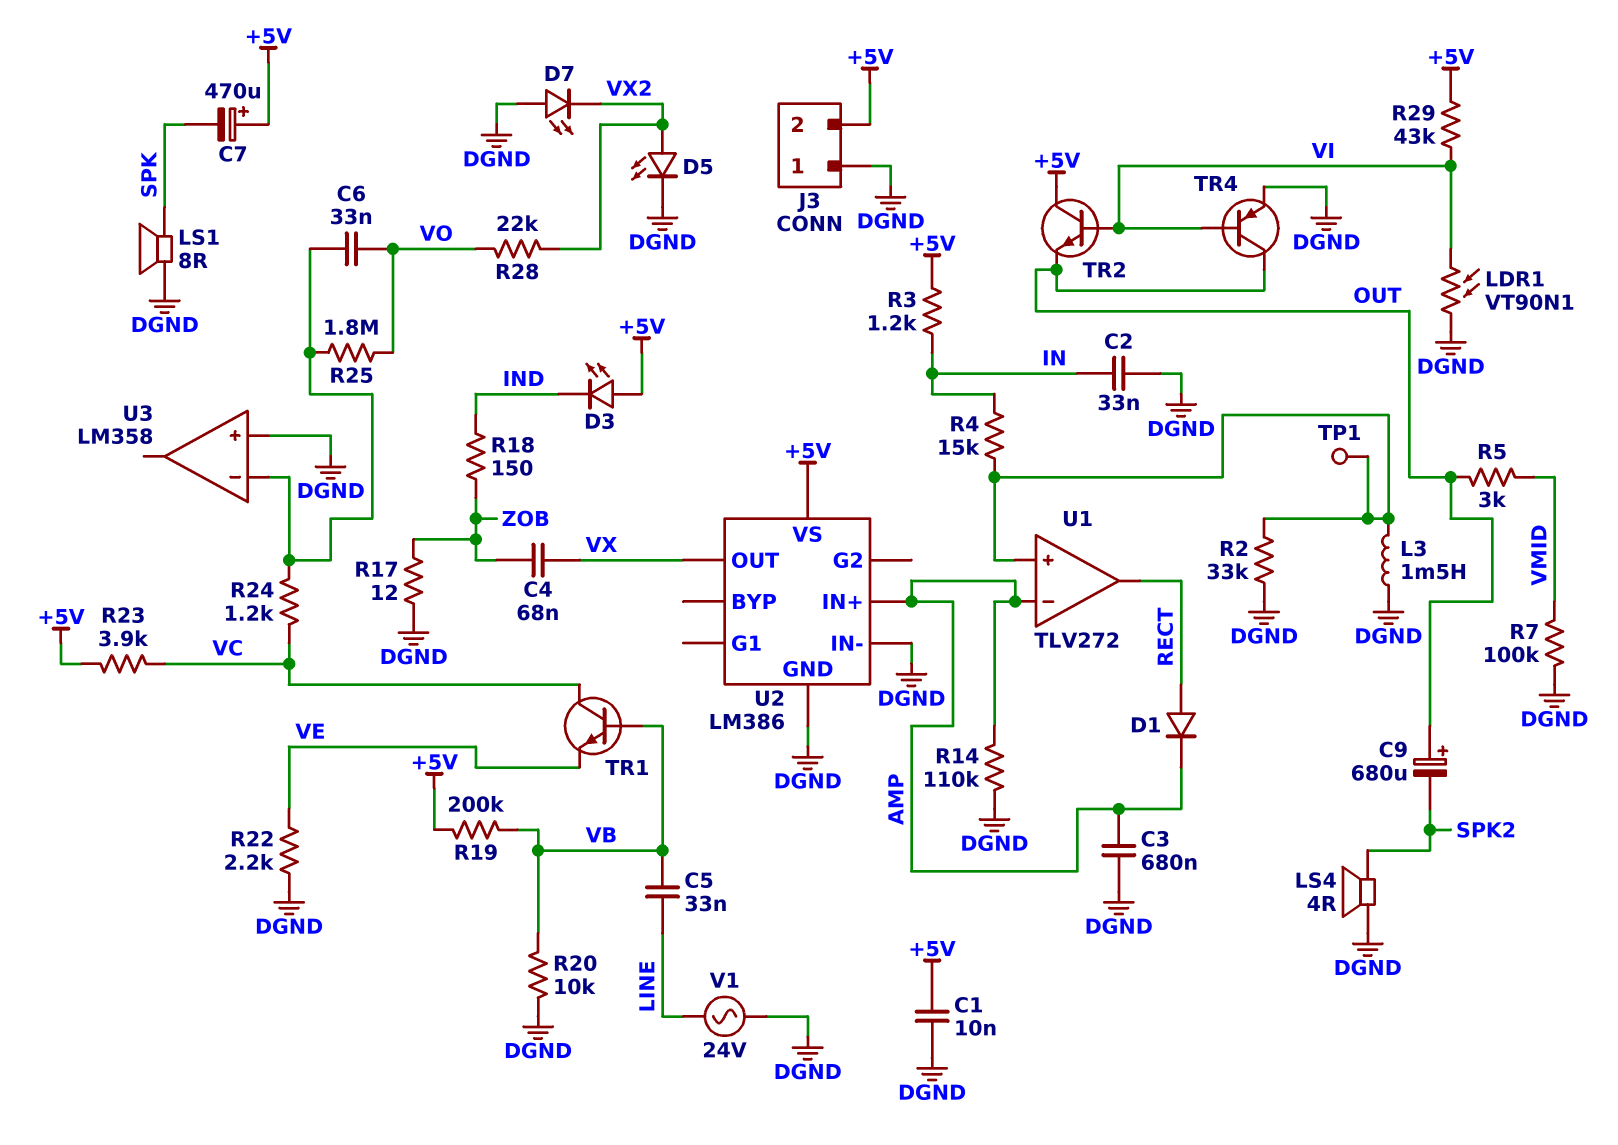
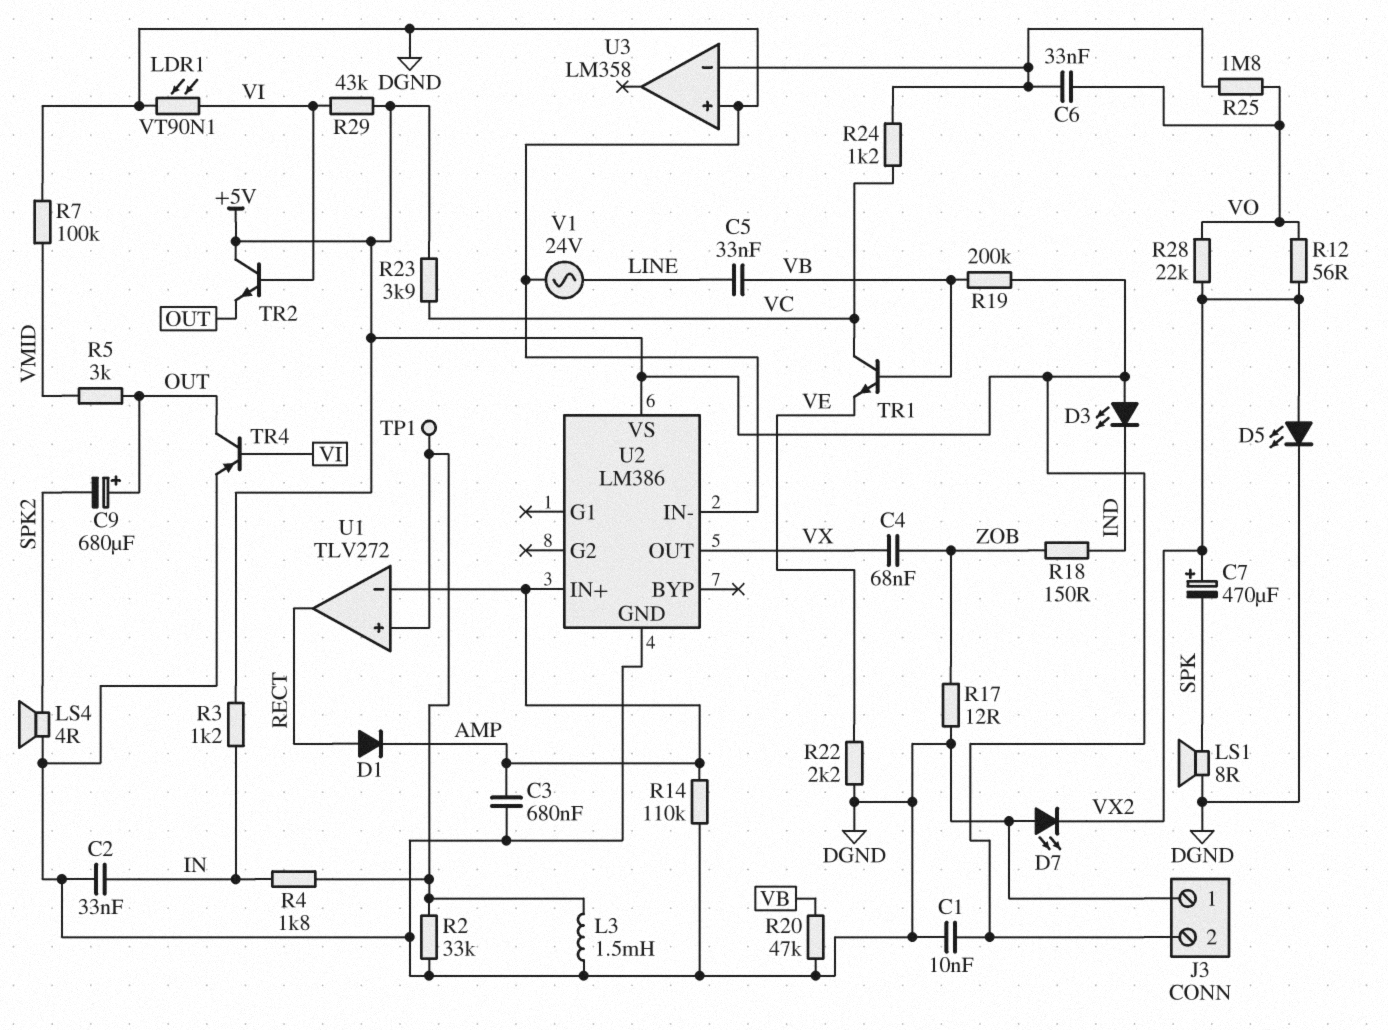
C7: 470uF (plus +5V, minus SPK) -> 470uF (plus VX2, minus SPK)
R4: 15k (IN, U1/in+) -> 1.8k (IN, U1/in+)
R12: none -> 56 (VO, VX2)
R20: 10k (DGND, VB) -> 47k (DGND, VB)

